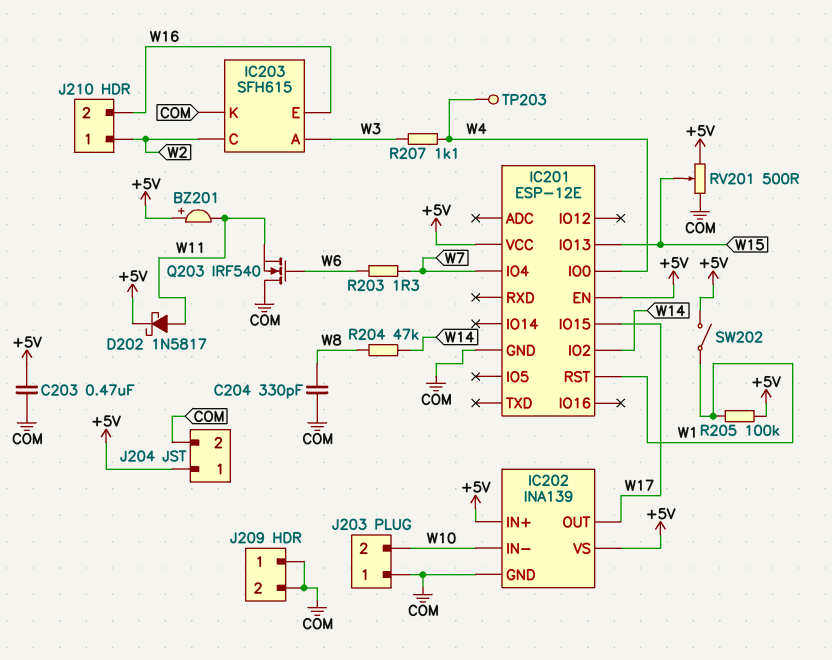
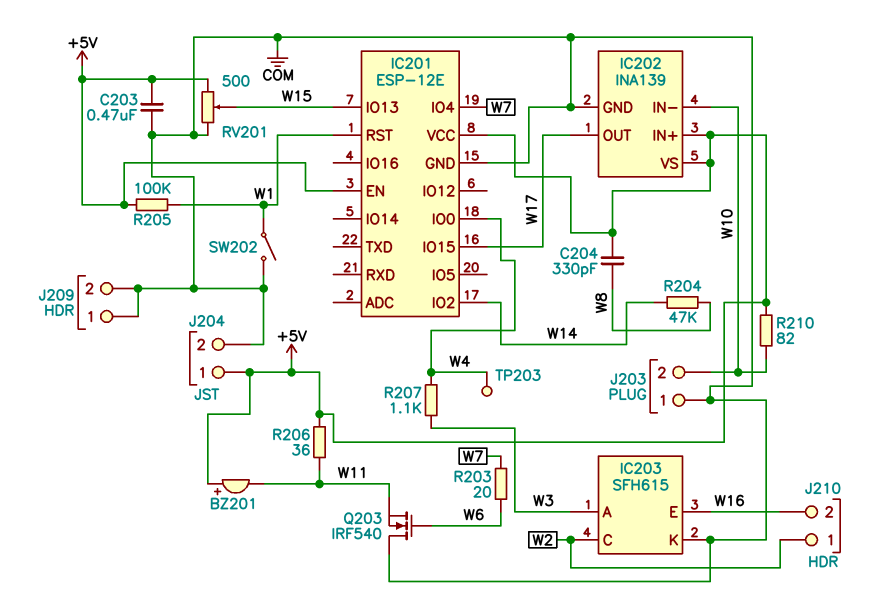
C204: 330pF (COM, W8) -> 330pF (+5V, W8)
D202: schottky 1N5817 (A W11, K +5V) -> none
R203: 1.3 (W6, W7) -> 20 (W6, W7)
R206: none -> 36 (+5V, W11)
R210: none -> 82 (+5V, W10)
SW202: switch (+5V, W1) -> switch (COM, W1)

